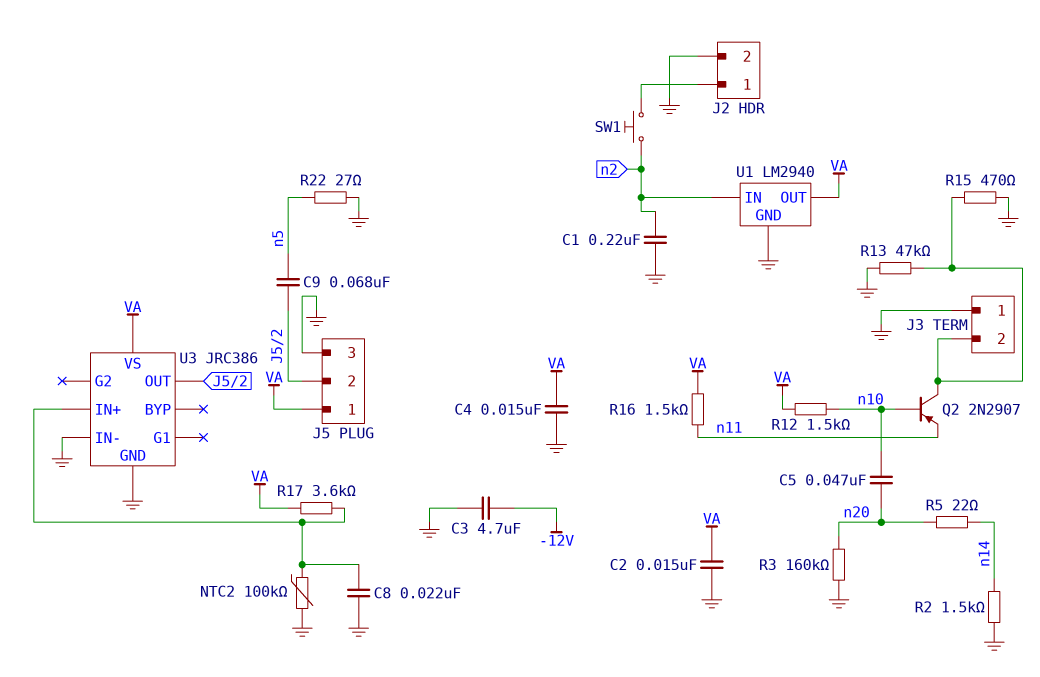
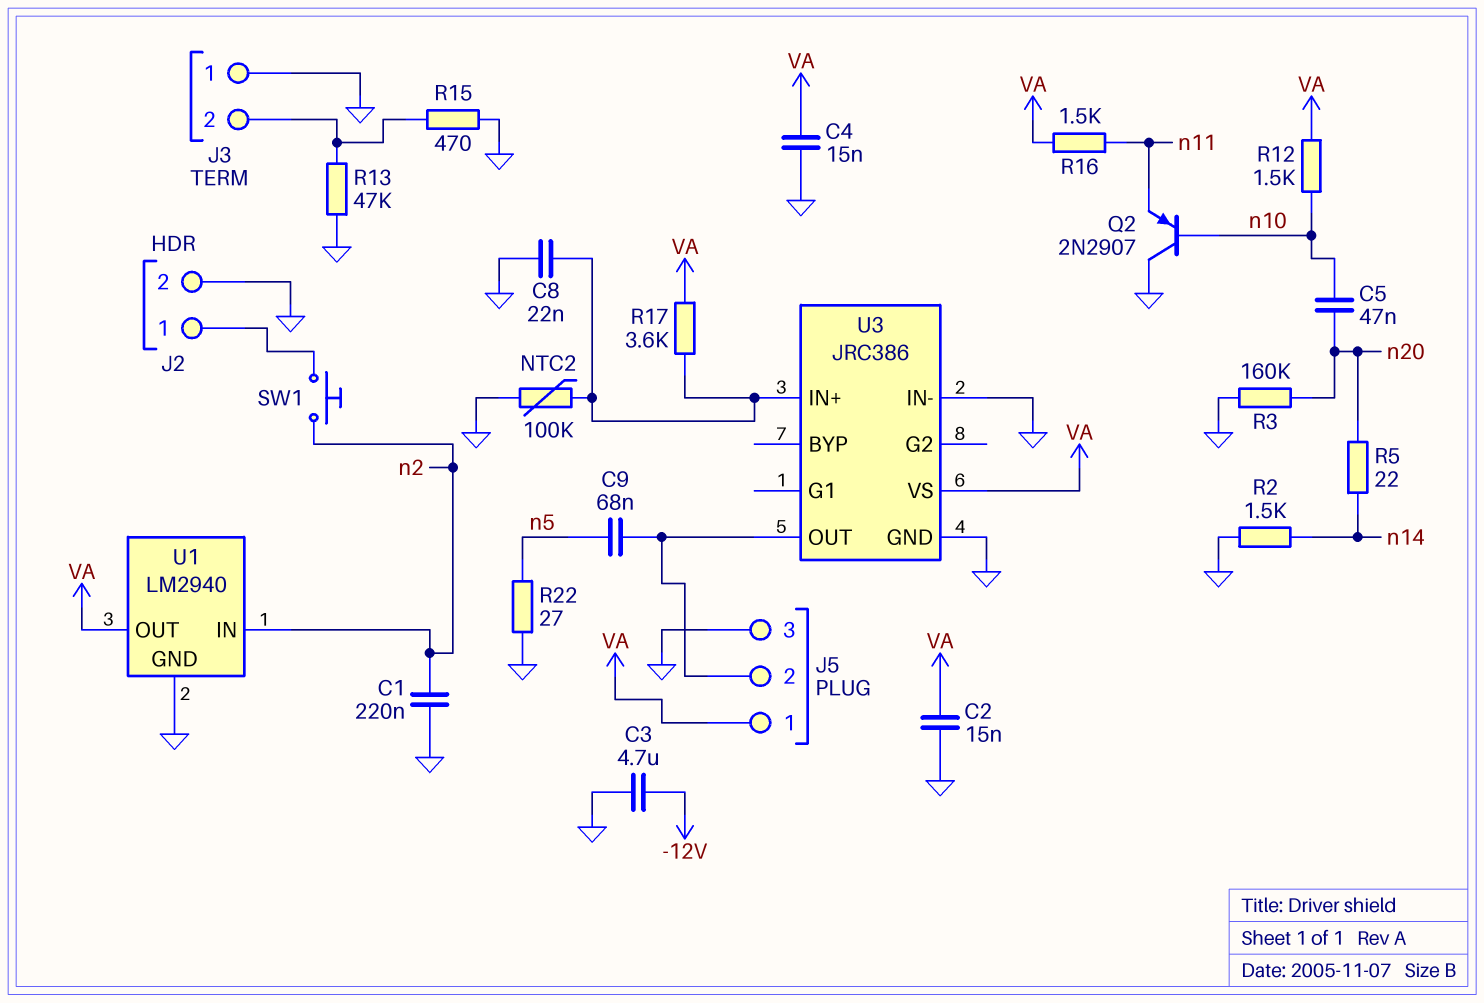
Q2: PNP 2N2907 (B n10, C J3/2, E n11) -> PNP 2N2907 (B n10, C GND, E n11)

